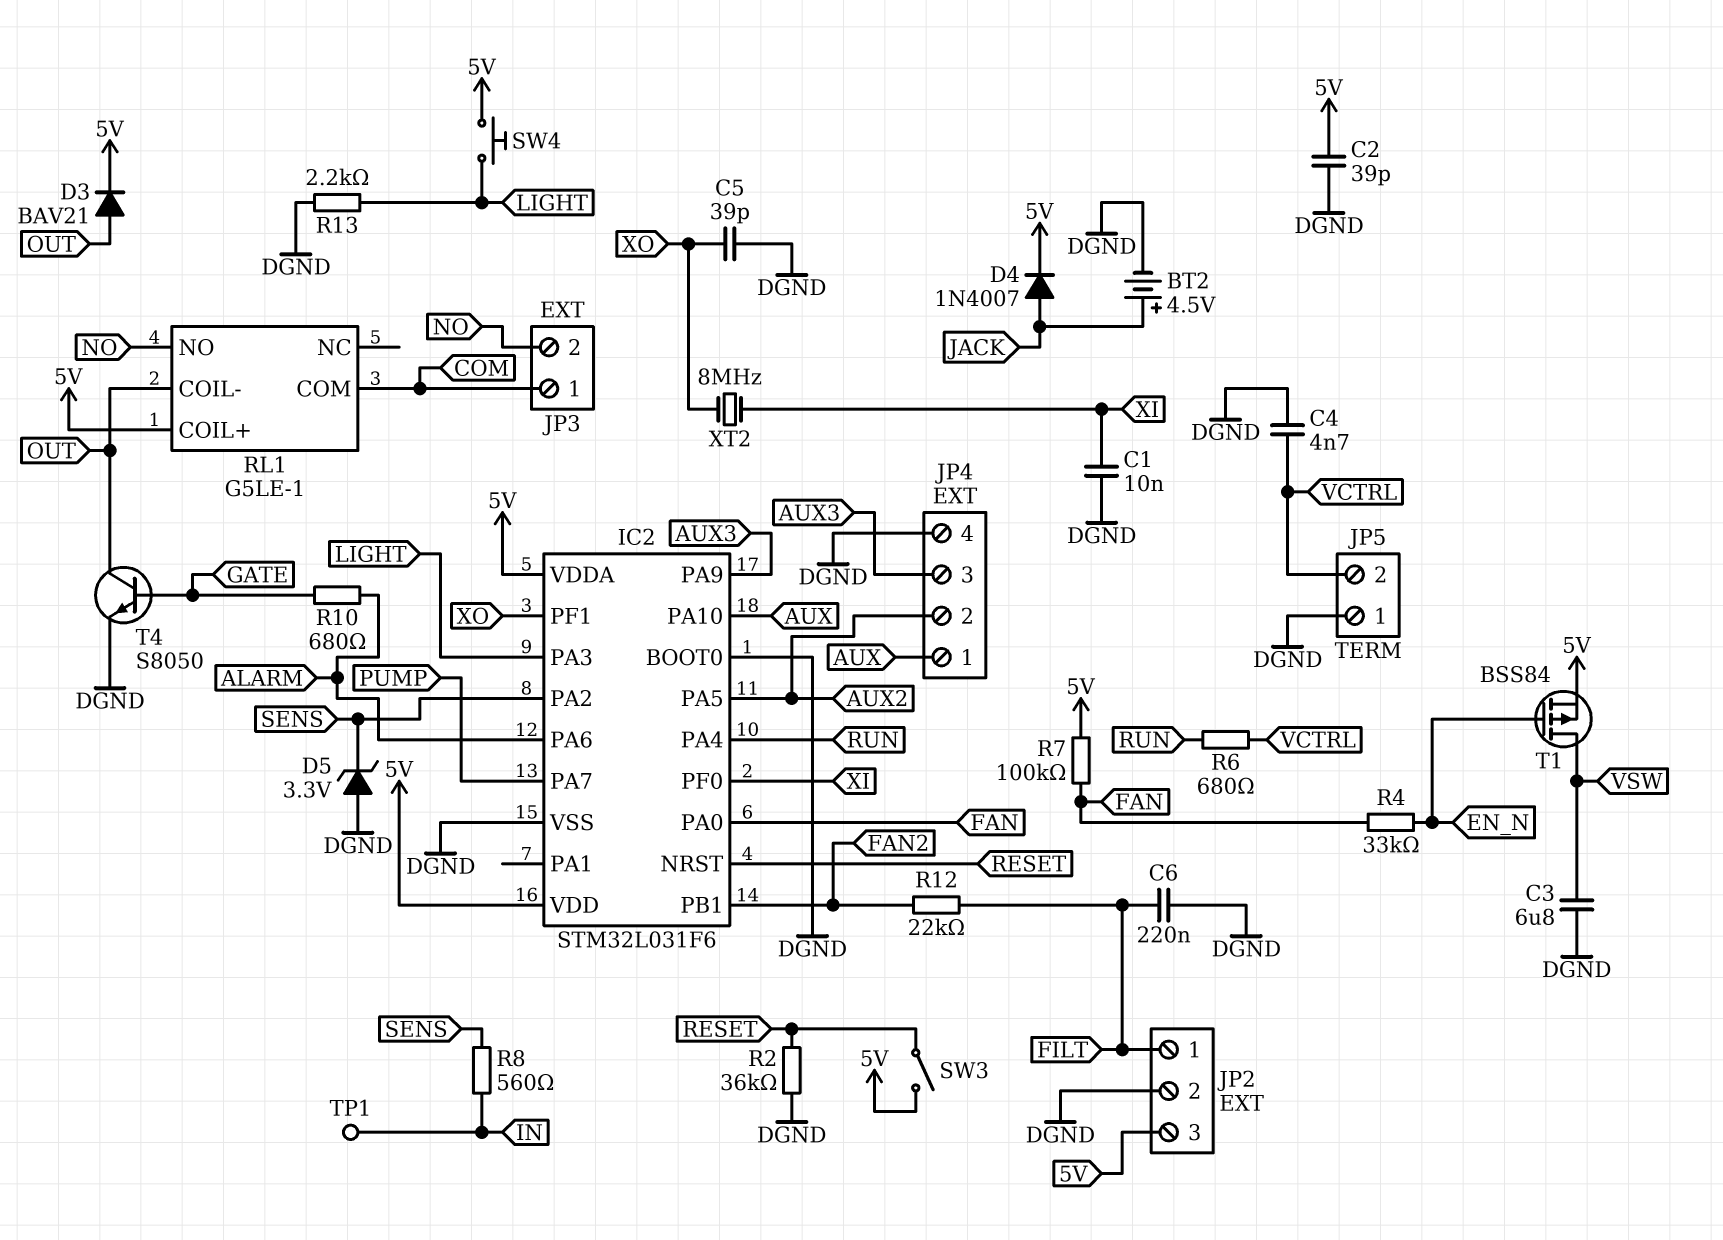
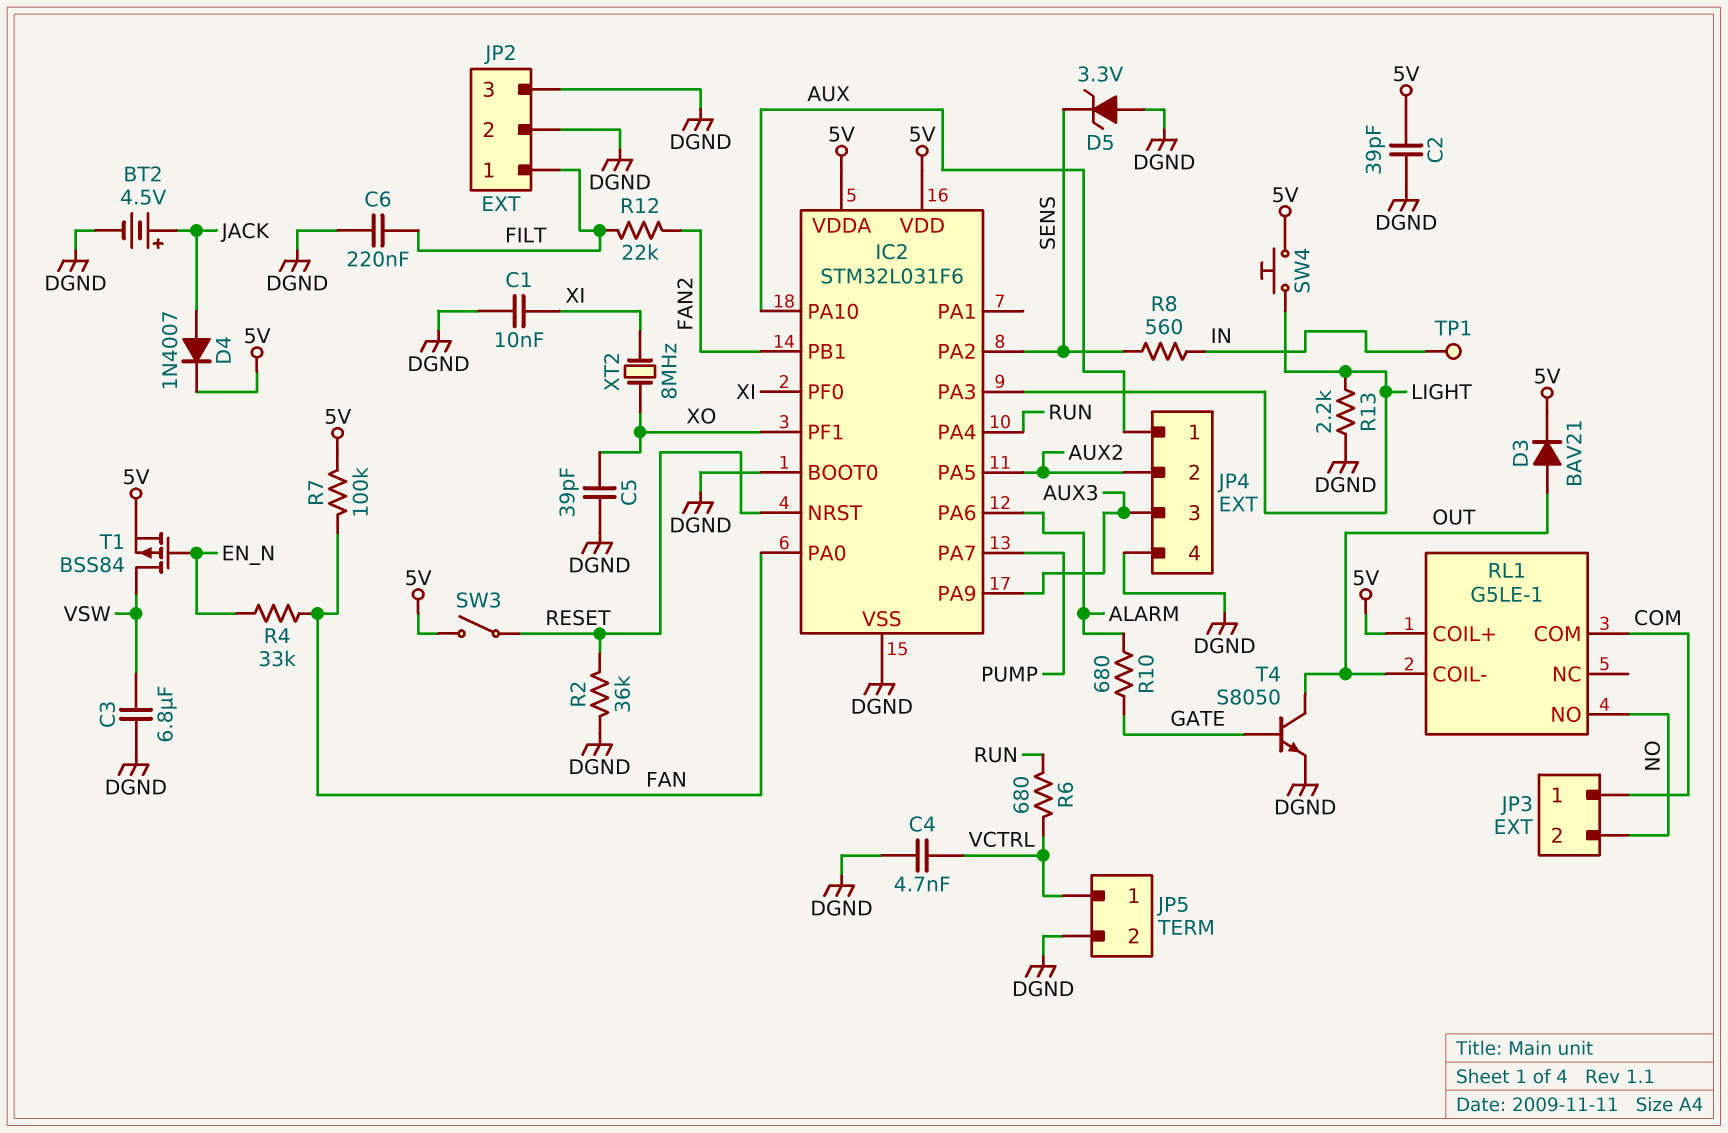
JP2 pin 3: 5V -> DGND
JP5 pin 1: DGND -> VCTRL
JP5 pin 2: VCTRL -> DGND

